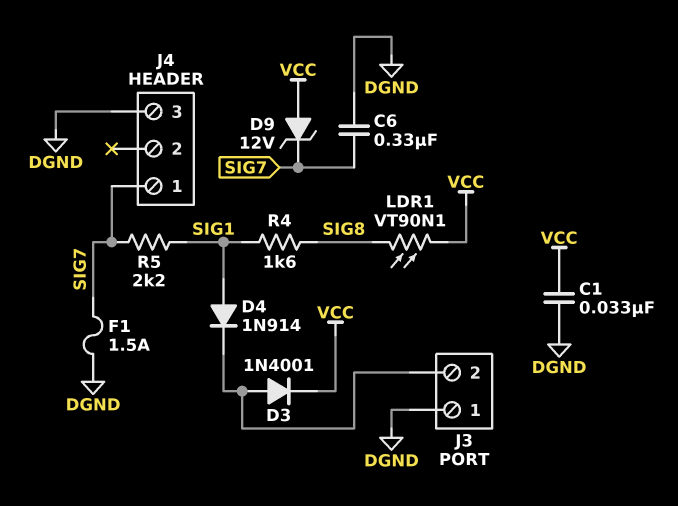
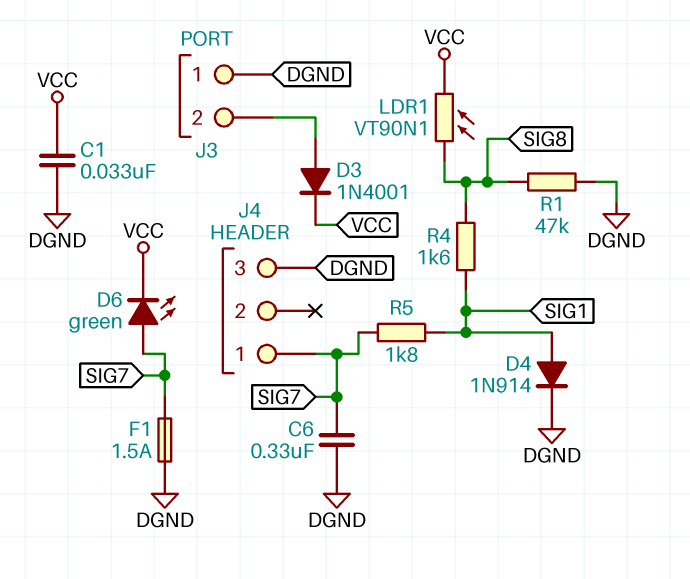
D4: diode 1N914 (A SIG1, K J3/2) -> diode 1N914 (A SIG1, K DGND)
D6: none -> LED green (A SIG7, K VCC)
D9: zener 12V (A VCC, K SIG7) -> none
R1: none -> 47k (DGND, SIG8)
R5: 2.2k (SIG1, SIG7) -> 1.8k (SIG1, SIG7)

